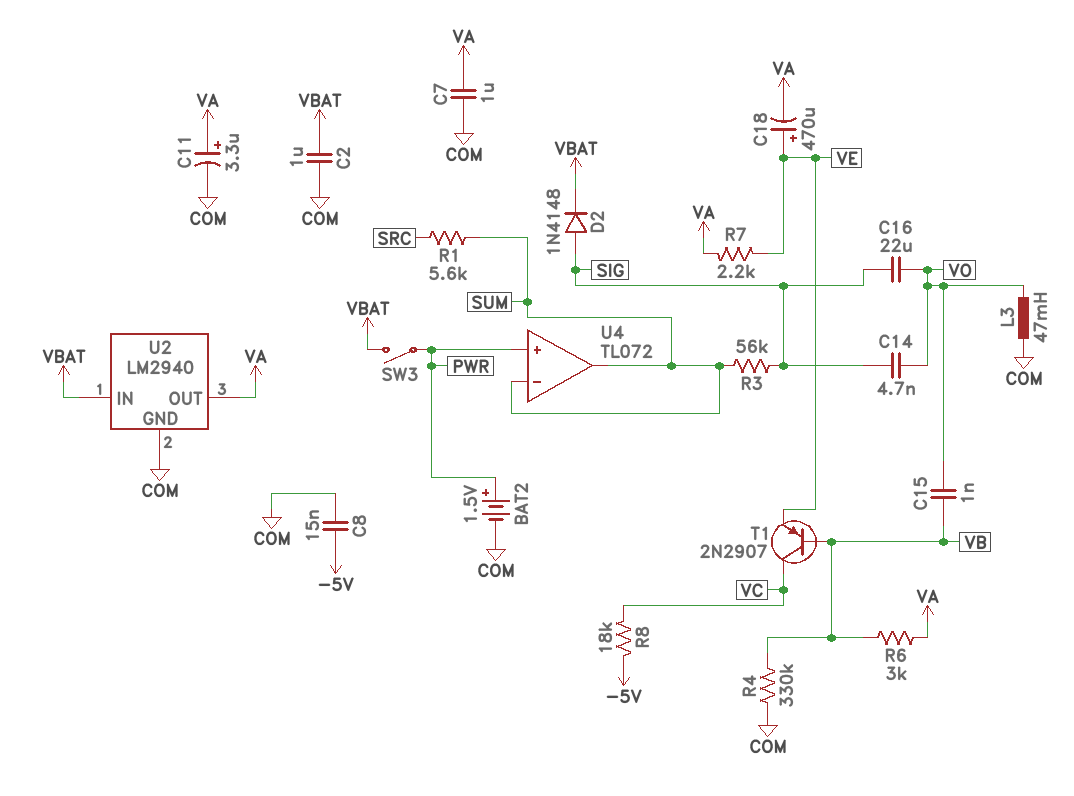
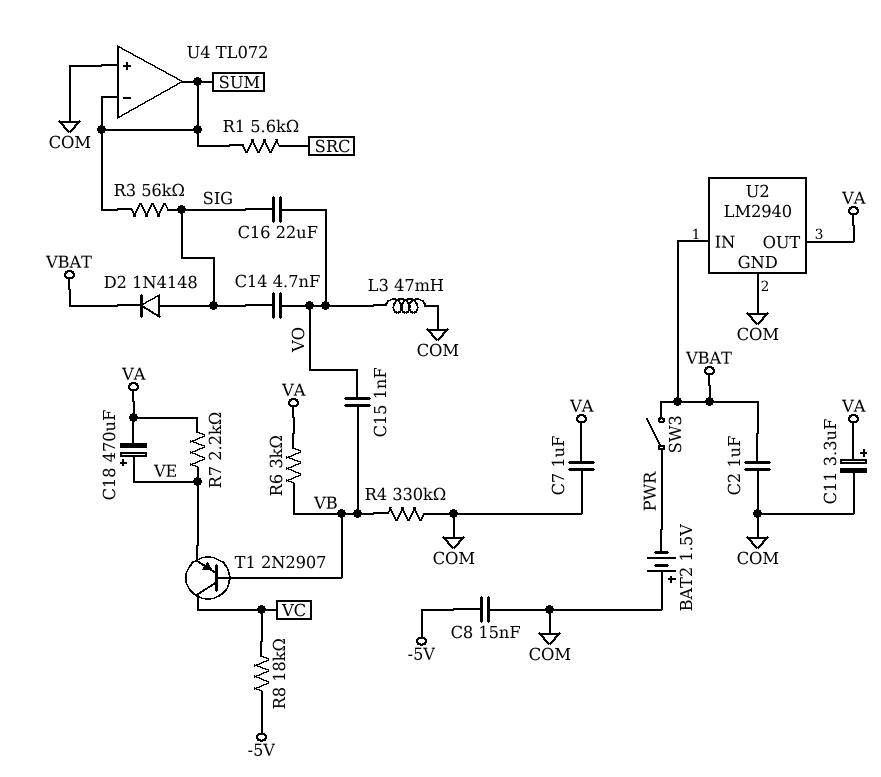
BAT2: 1.5V (plus PWR, minus COM) -> 1.5V (plus COM, minus PWR)
U4 pin in+: PWR -> COM

